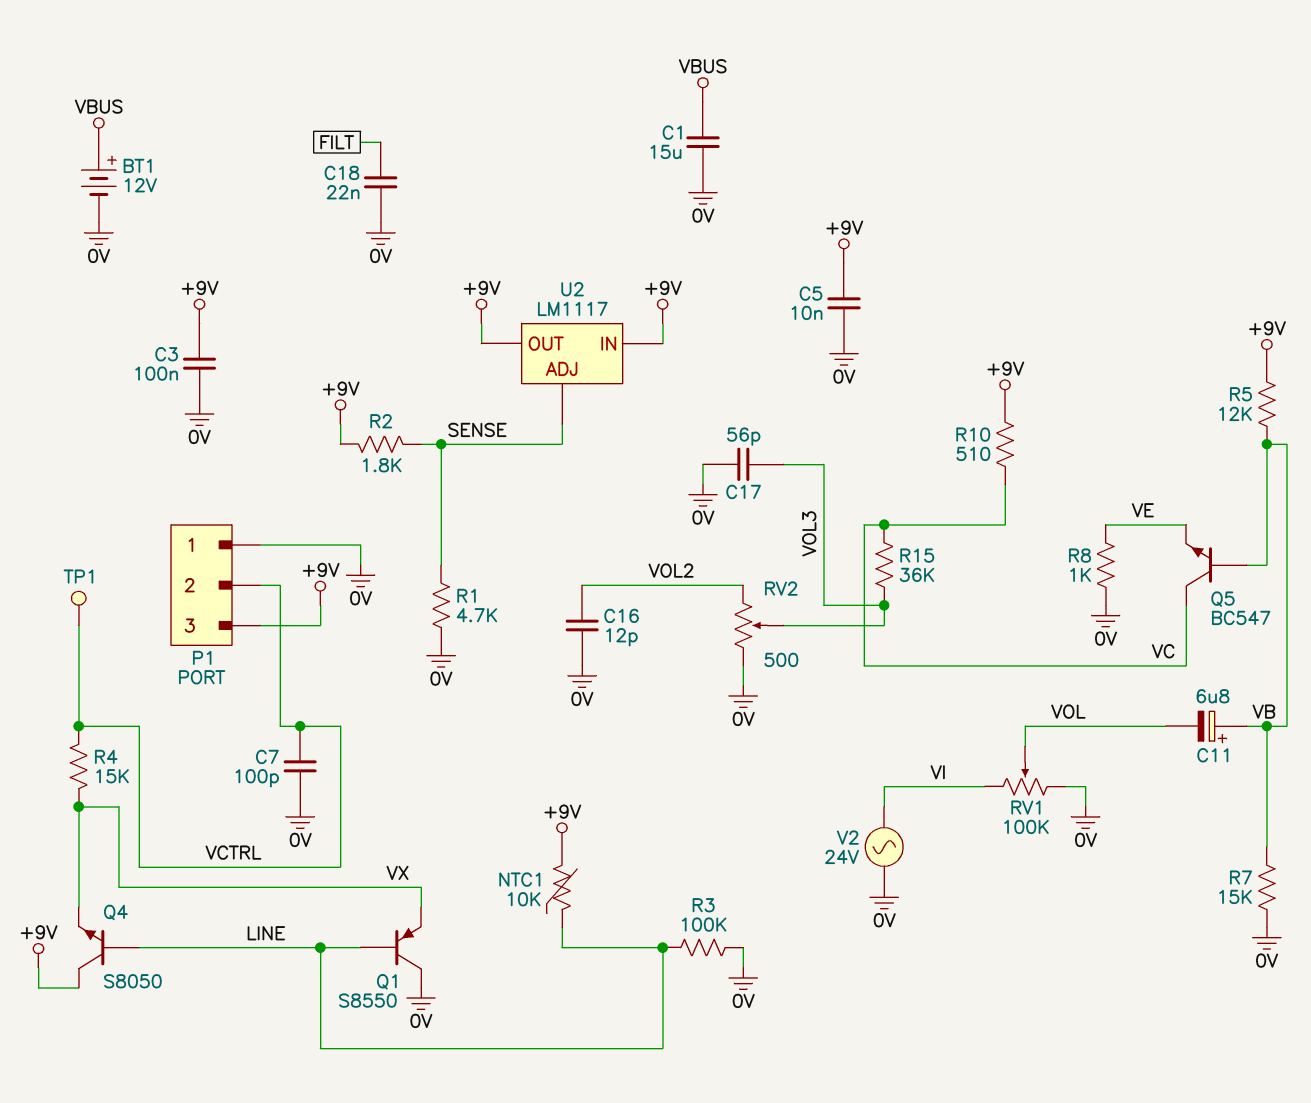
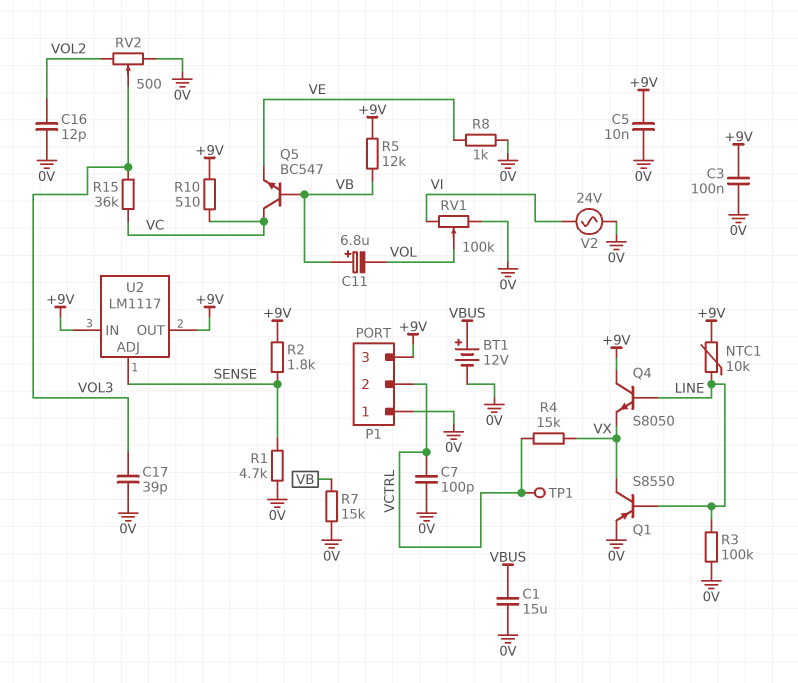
C17: 56pF (0V, VOL3) -> 39pF (0V, VOL3)
C18: 22nF (0V, FILT) -> none
Q1: PNP S8550 (B LINE, C 0V, E VX) -> PNP S8550 (B LINE, C VX, E 0V)

